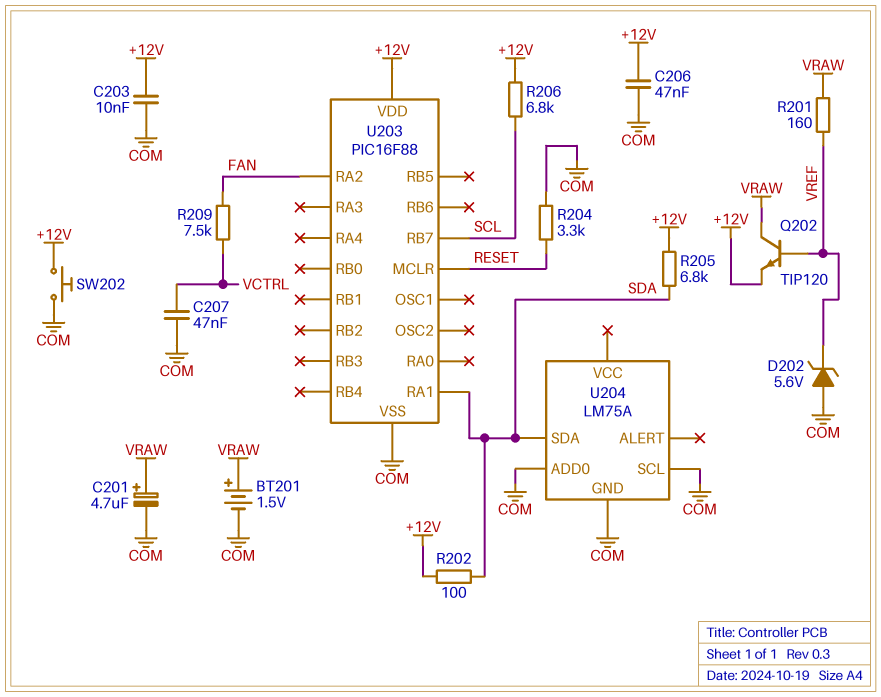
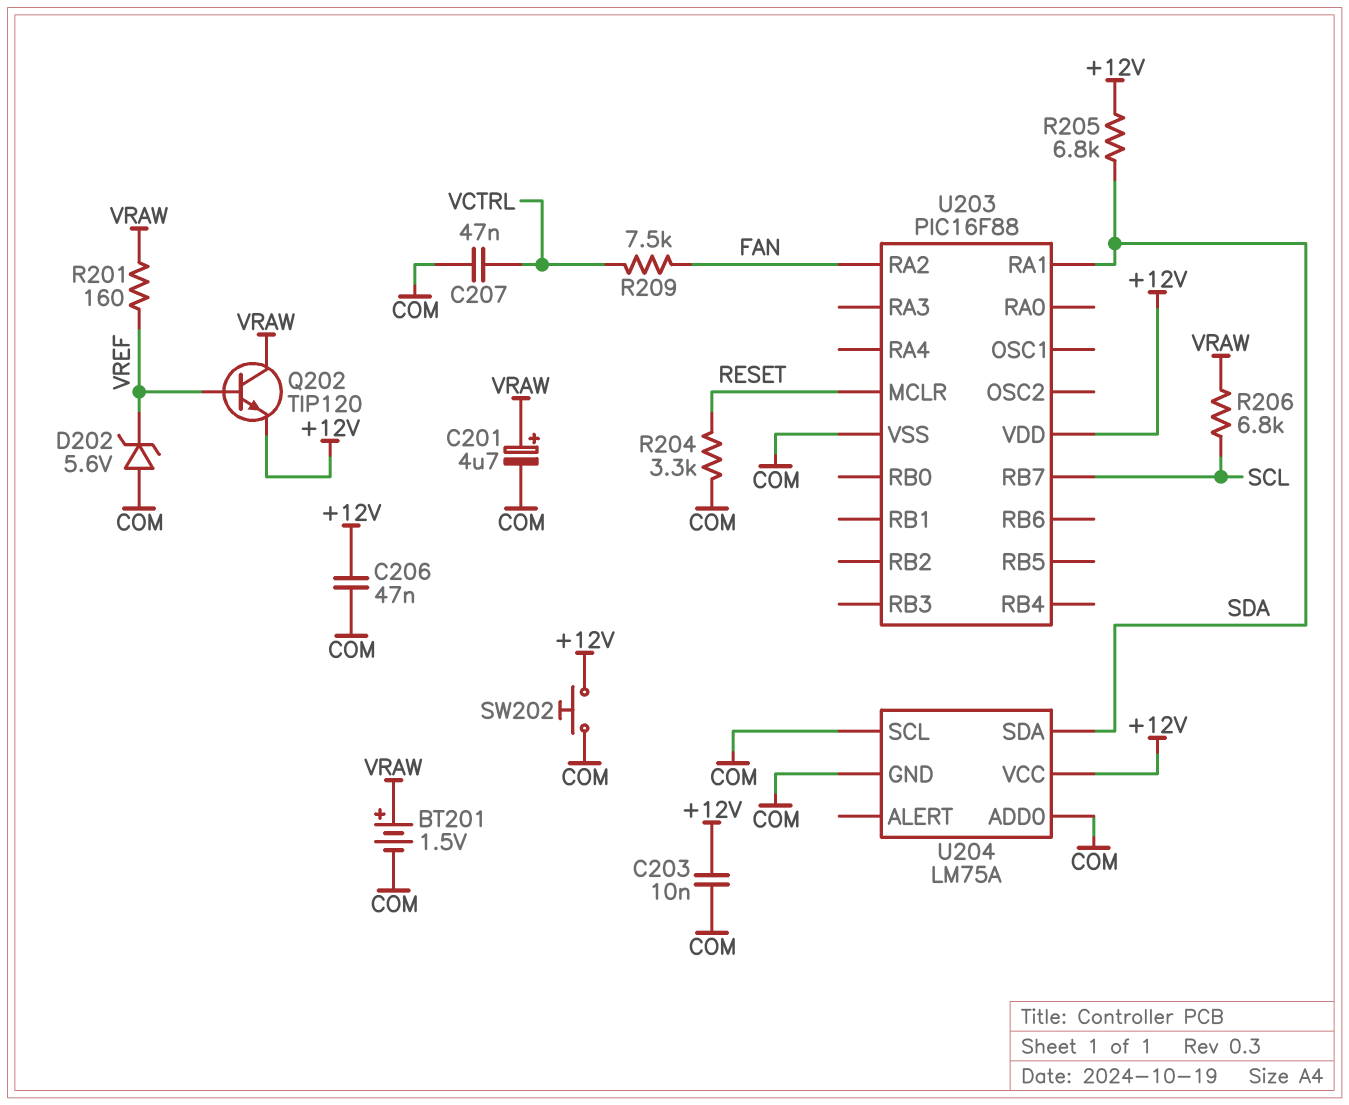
R202: 100 (+12V, SDA) -> none
R206: 6.8k (+12V, SCL) -> 6.8k (SCL, VRAW)
U204 pin VCC: none -> +12V

